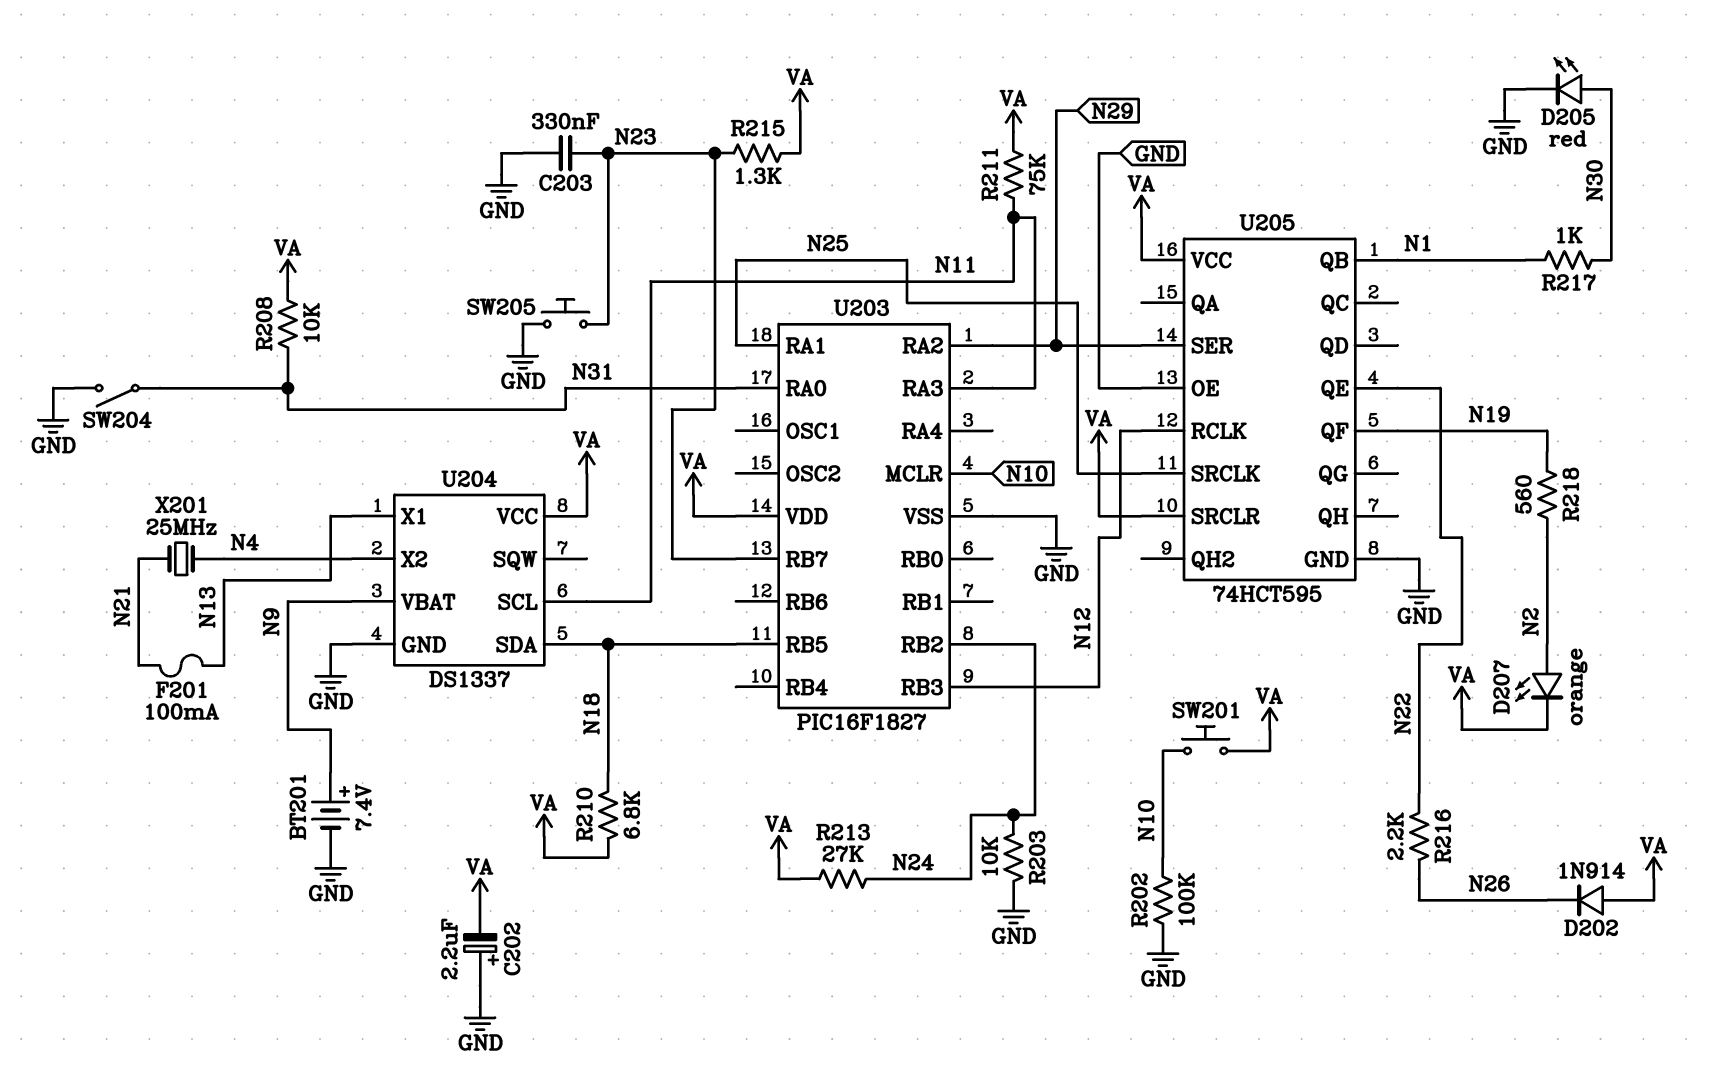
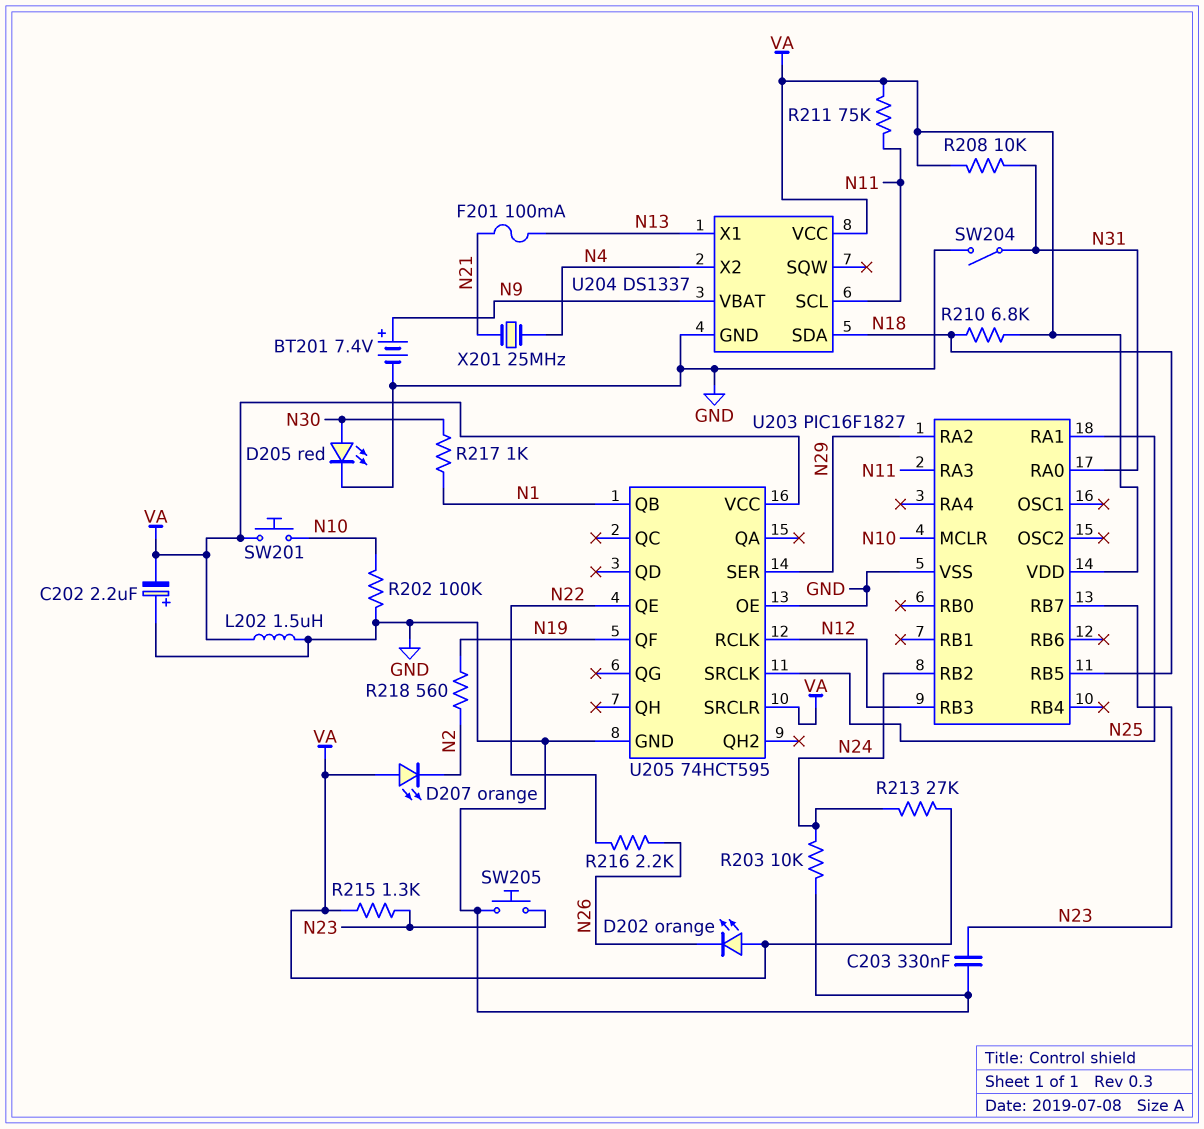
D202: diode 1N914 (A VA, K N26) -> LED orange (A VA, K N26)
D207: LED orange (A N2, K VA) -> LED orange (A VA, K N2)
L202: none -> 1.5uH (GND, VA)

